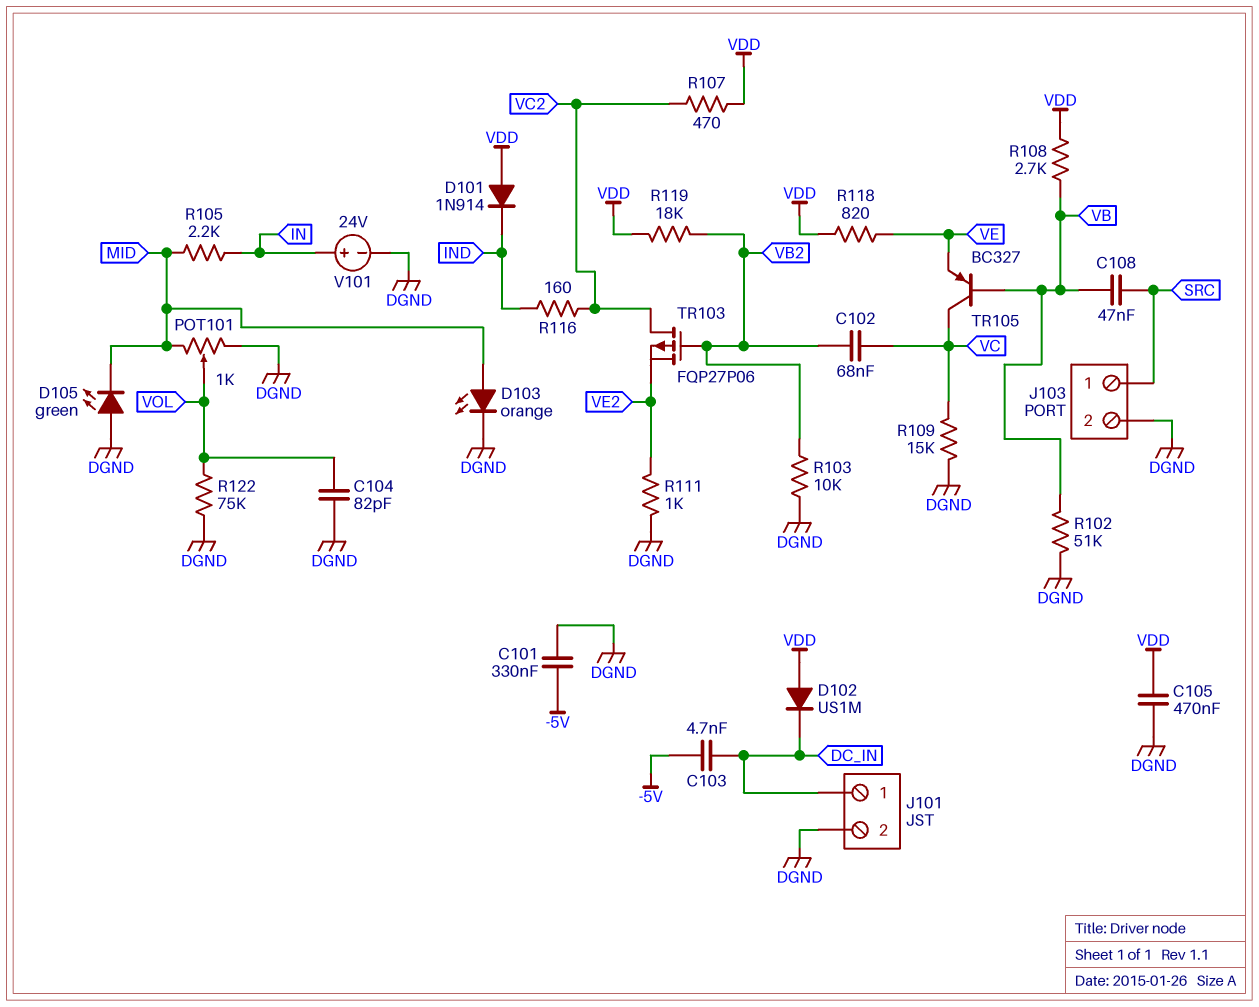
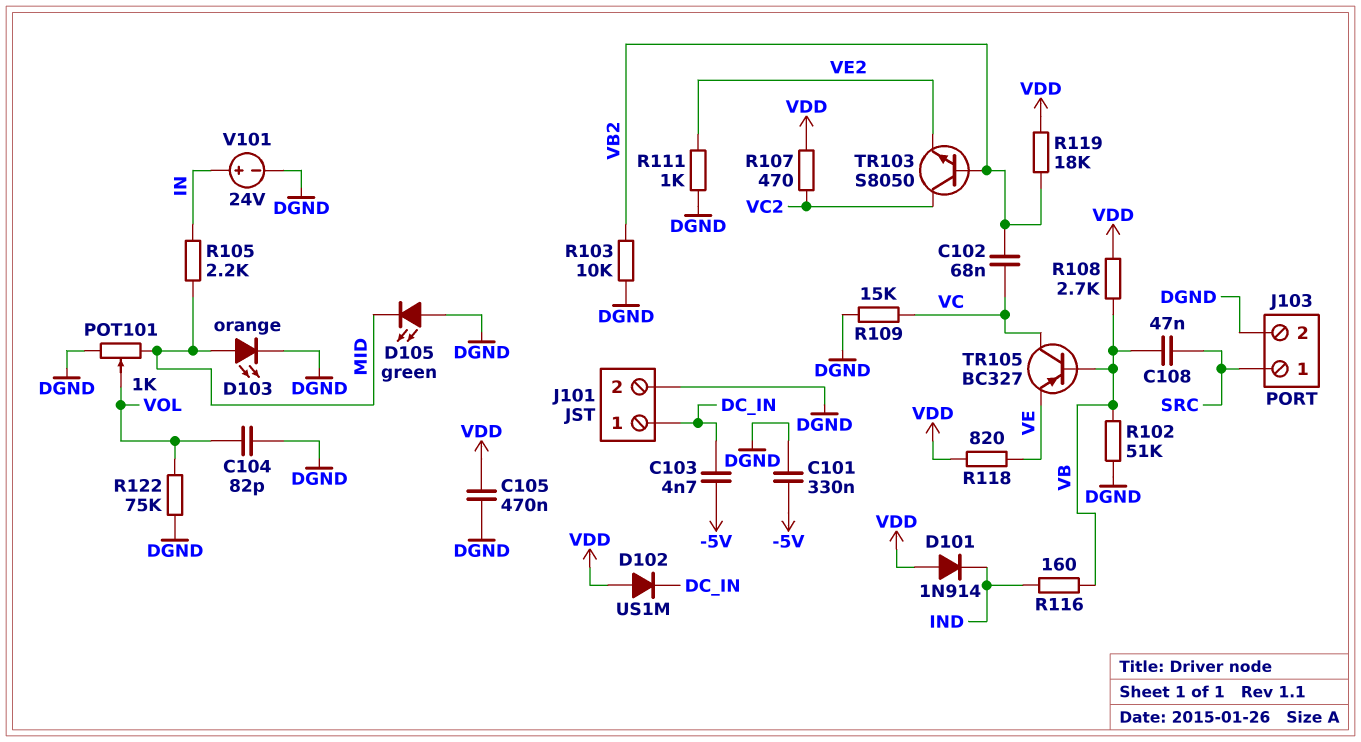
R116: 160 (IND, VC2) -> 160 (IND, VB)
TR103: PMOS FQP27P06 (G VB2, D VC2, S VE2) -> NPN S8050 (B VB2, C VC2, E VE2)

